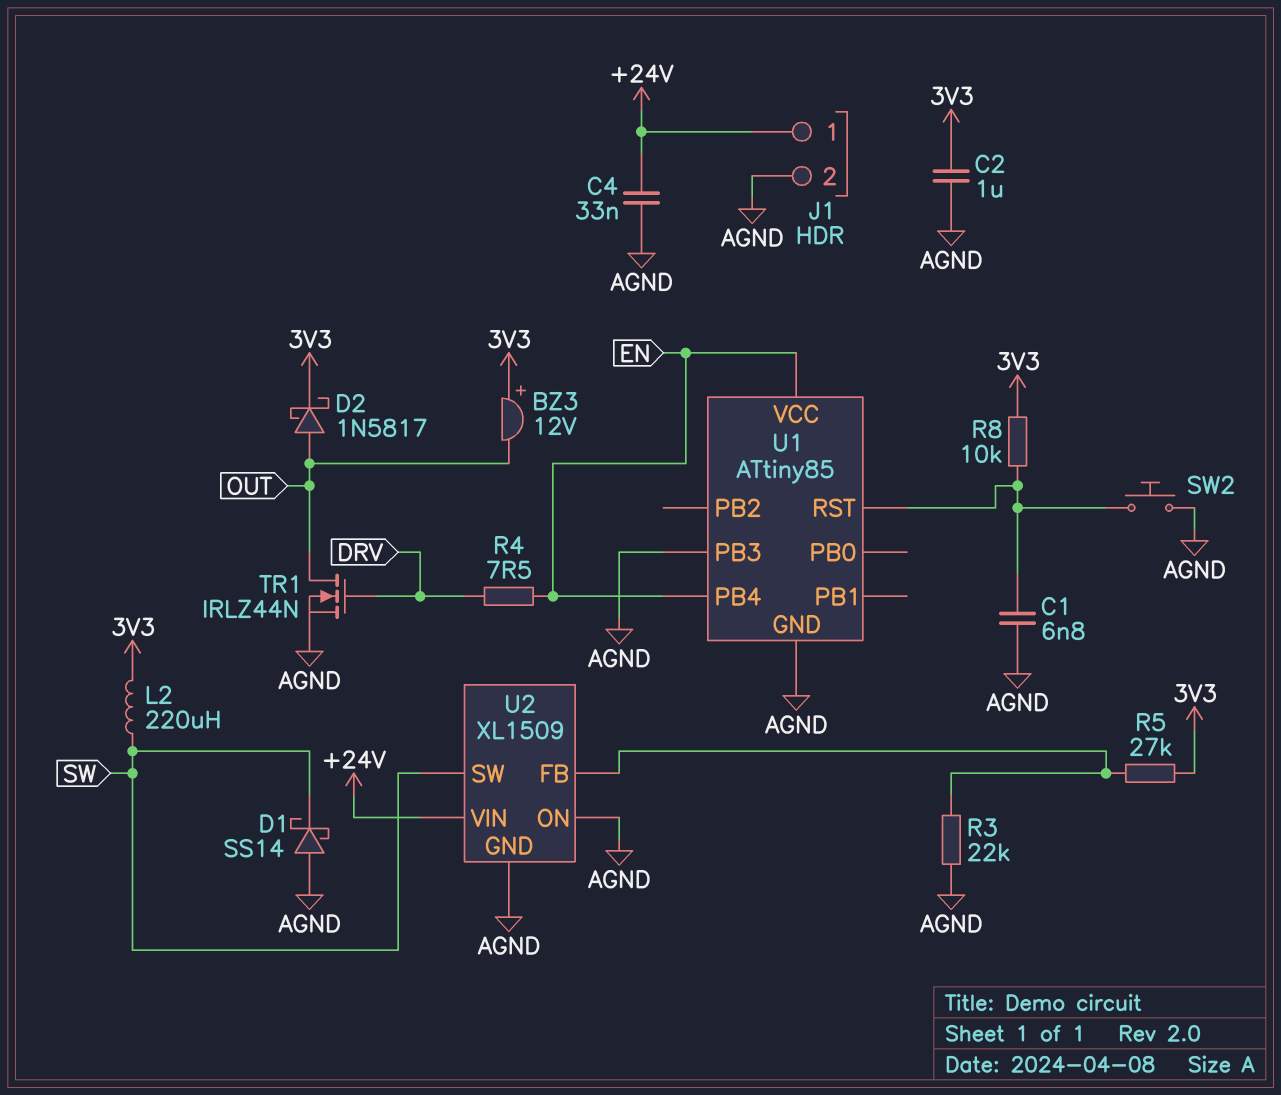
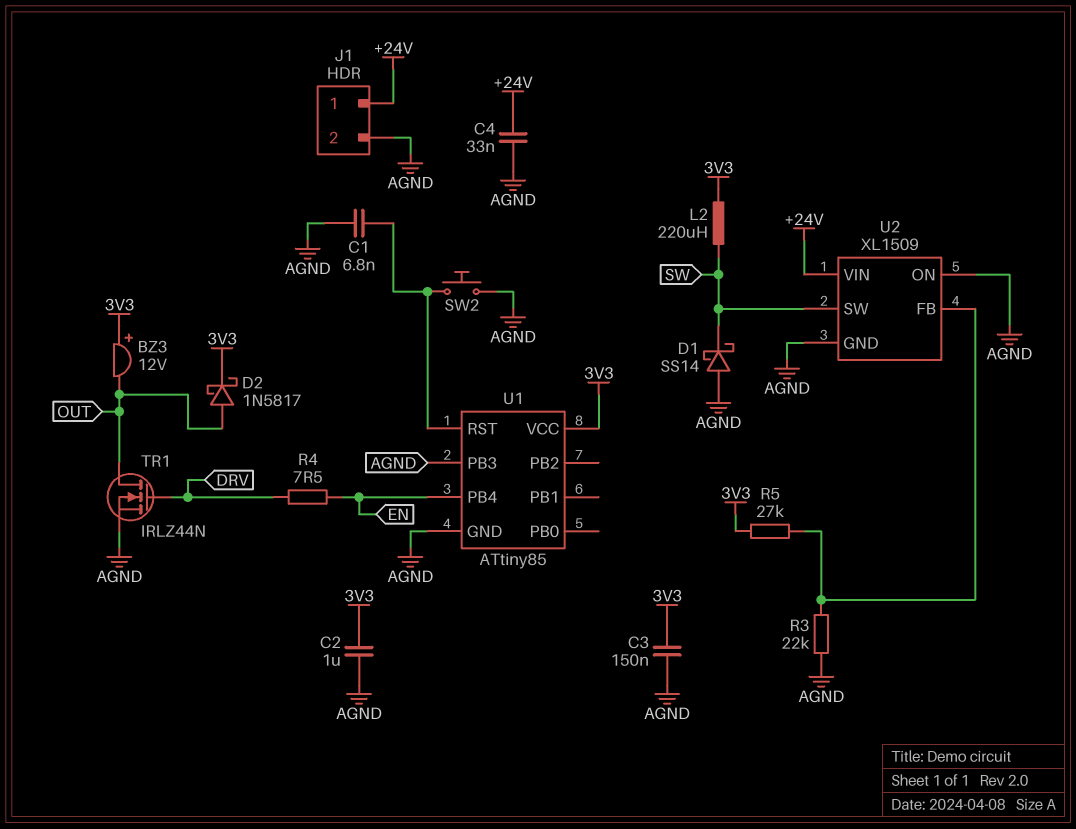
C3: none -> 150nF (3V3, AGND)
R8: 10k (3V3, U1/RST) -> none
U1 pin VCC: EN -> 3V3

